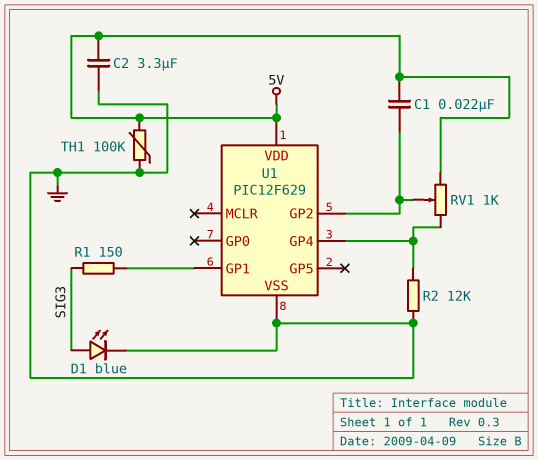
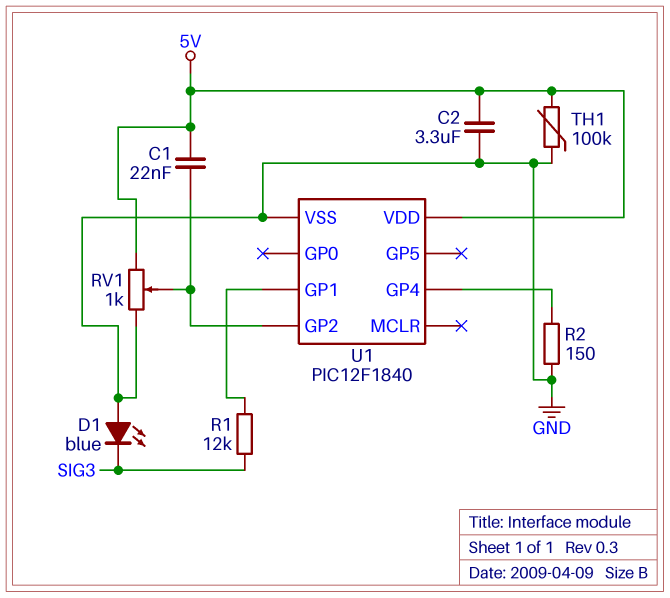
D1: LED blue (A SIG3, K GND) -> LED blue (A GND, K SIG3)
R1: 150 (SIG3, U1/GP1) -> 12k (SIG3, U1/GP1)
R2: 12k (GND, U1/GP4) -> 150 (GND, U1/GP4)
RV1: 1k (5V, U1/GP4, wiper U1/GP2) -> 1k (5V, GND, wiper U1/GP2)
U1: PIC12F629 -> PIC12F1840

